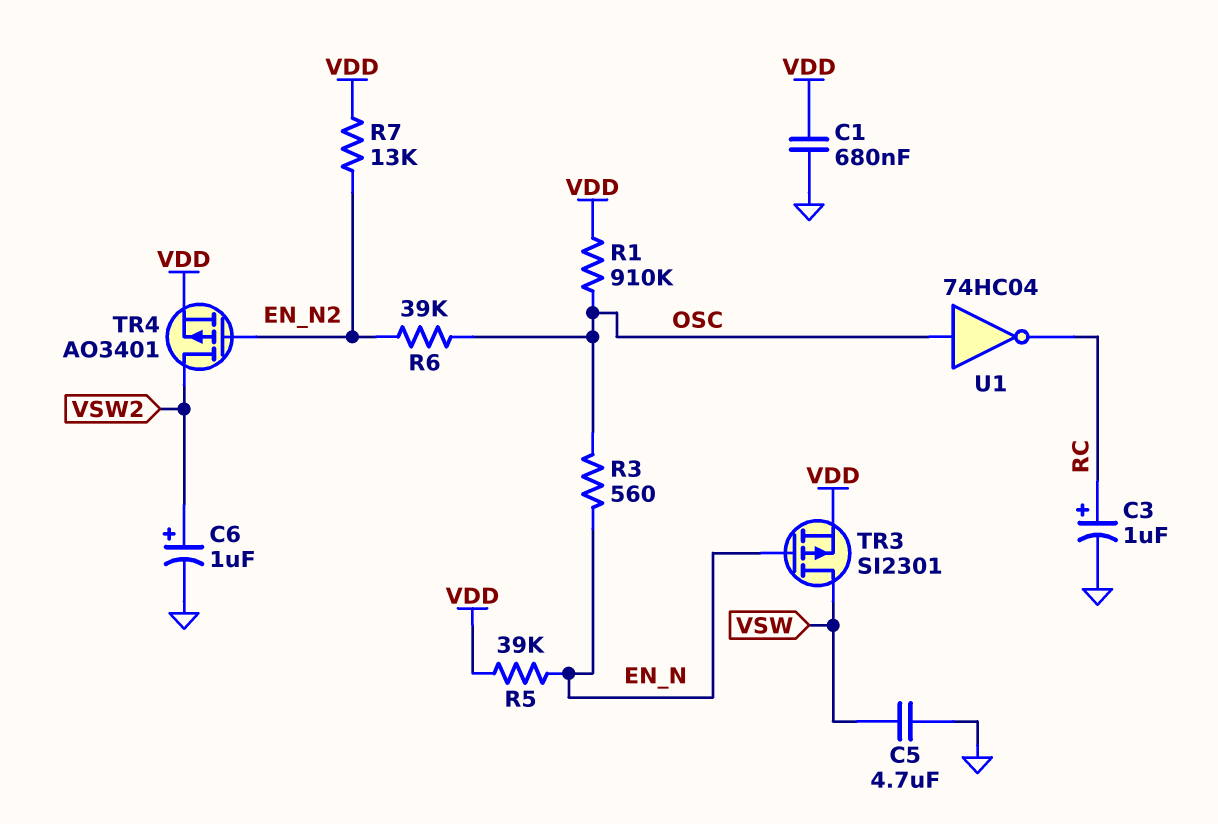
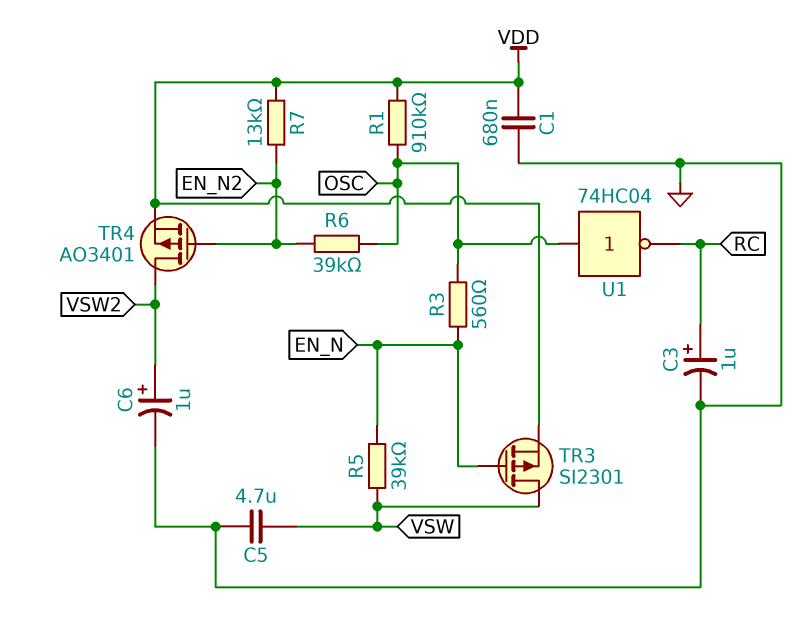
R5: 39k (EN_N, VDD) -> 39k (EN_N, VSW)

